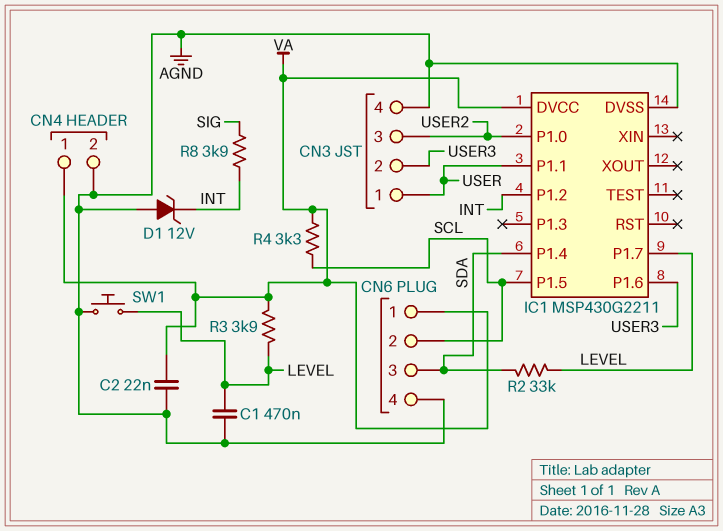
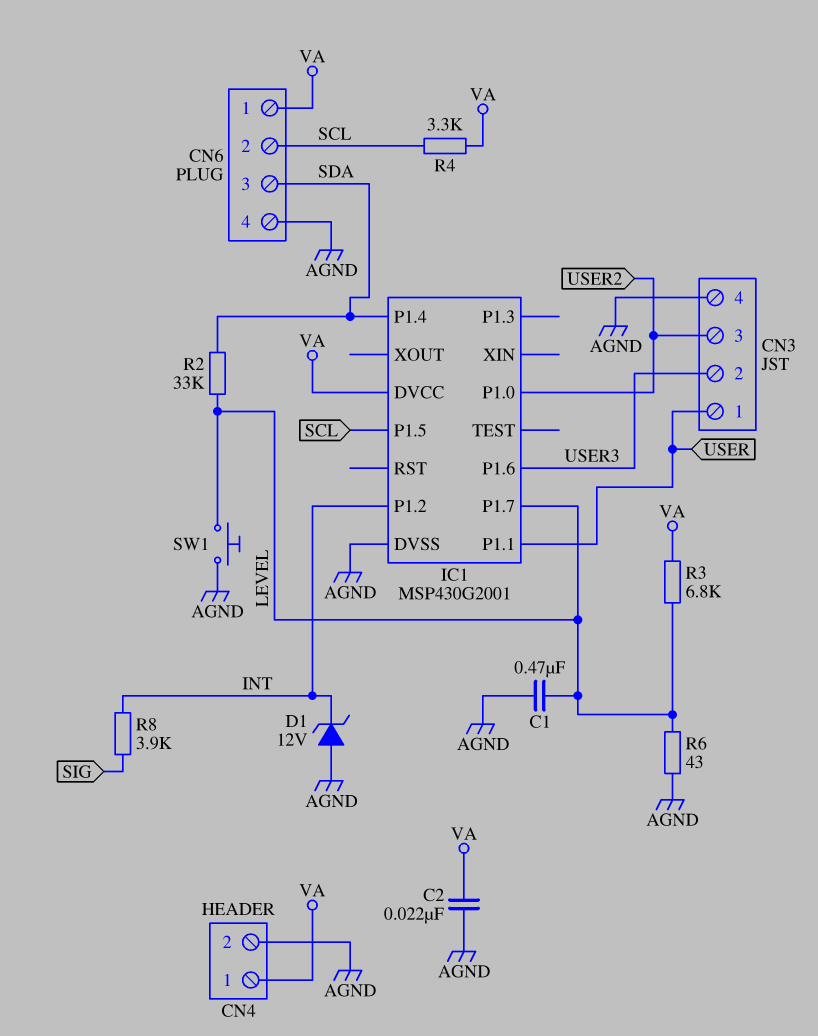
IC1: MSP430G2211 -> MSP430G2001
R3: 3.9k (LEVEL, VA) -> 6.8k (LEVEL, VA)
R6: none -> 43 (AGND, LEVEL)

